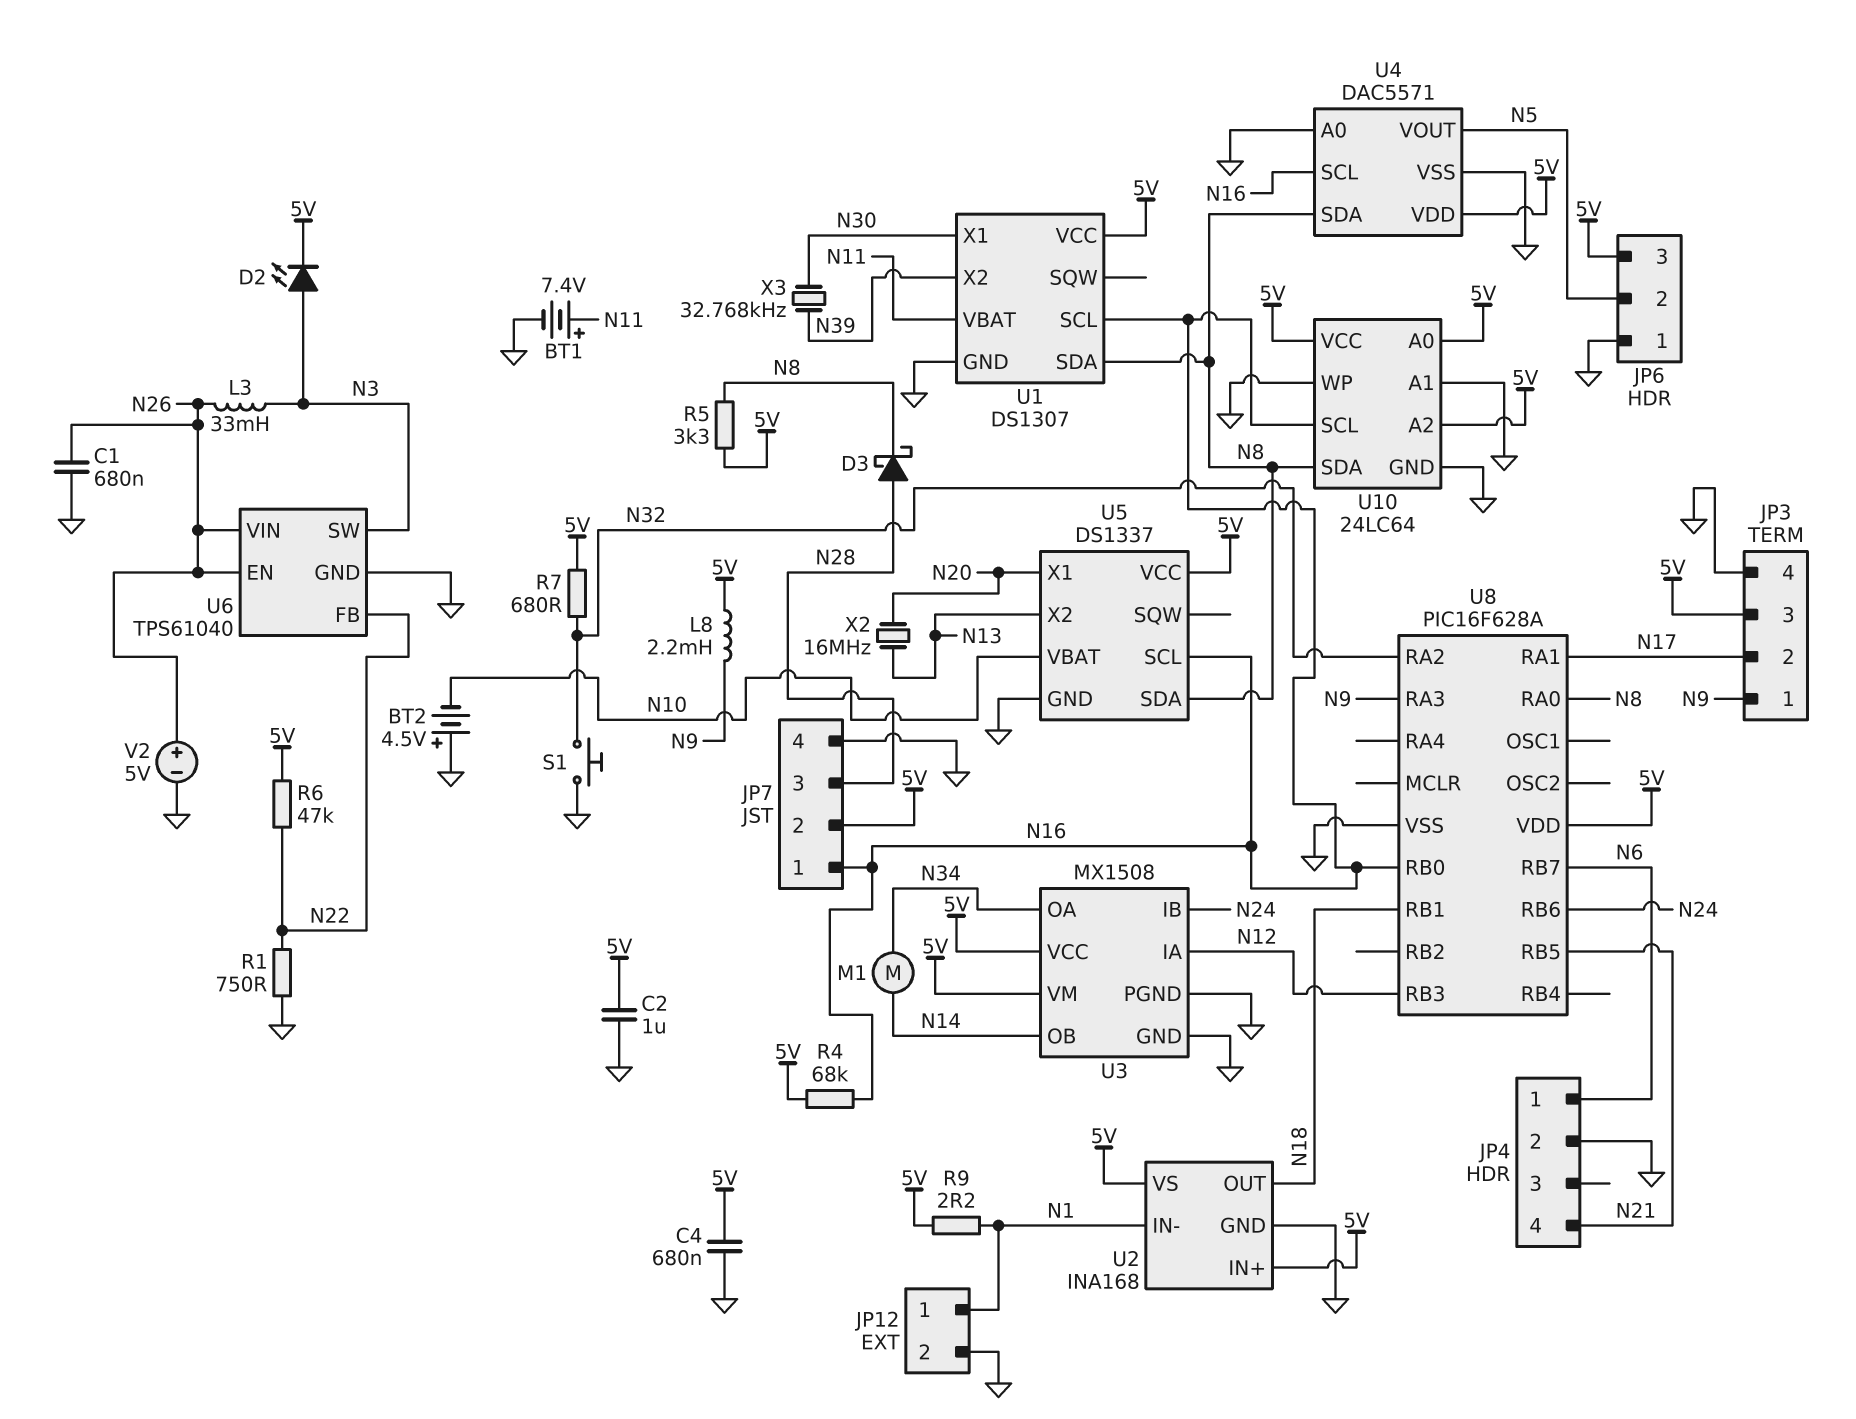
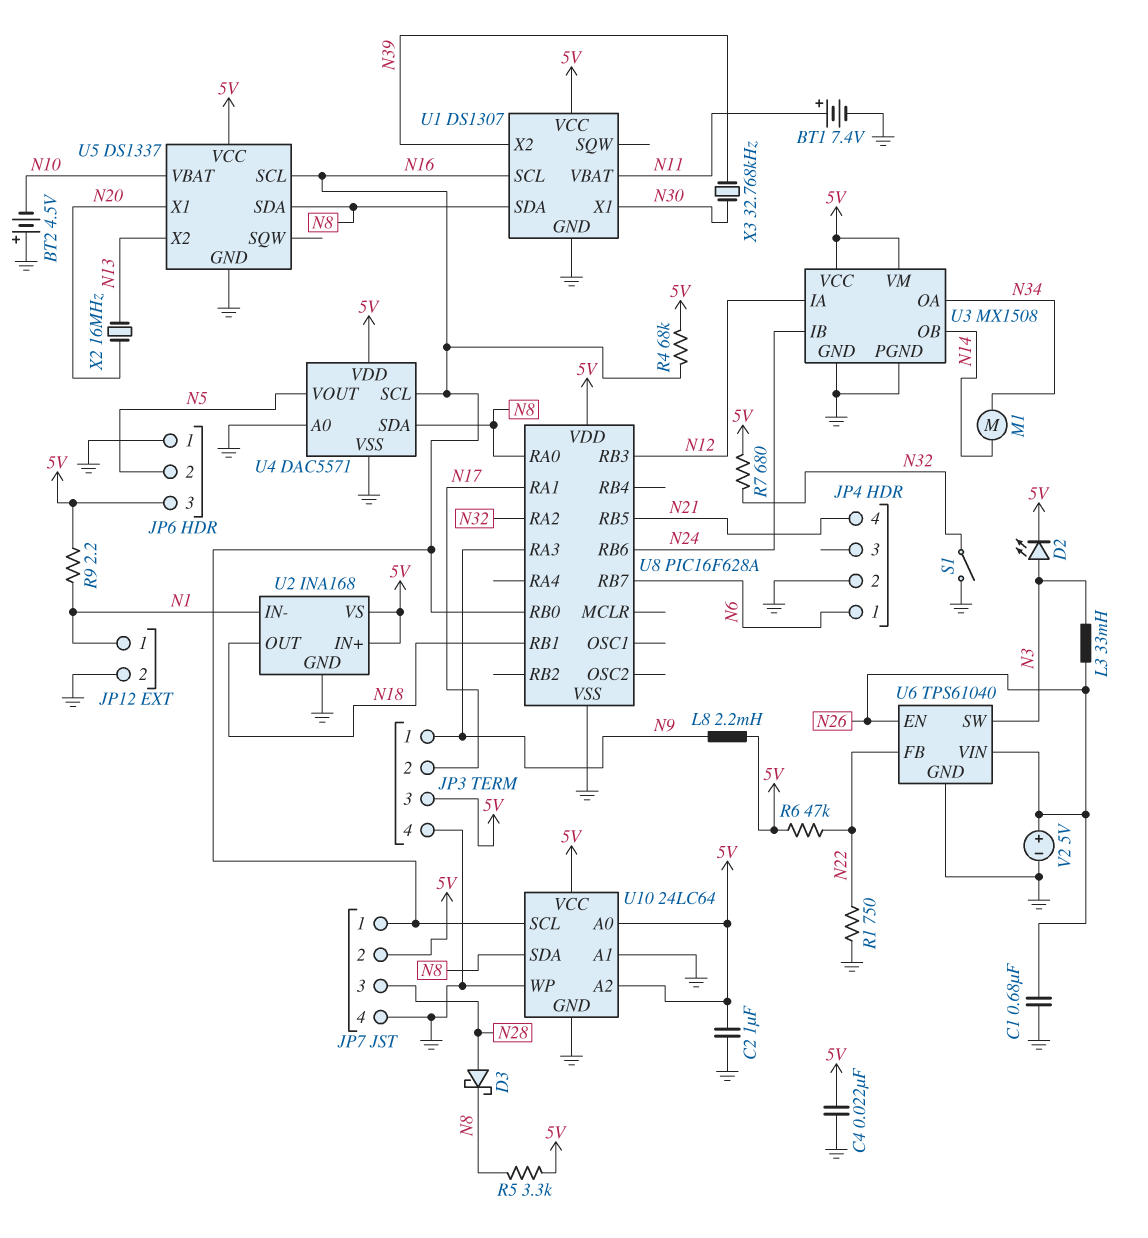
C4: 680nF (5V, GND) -> 22nF (5V, GND)
S1: button (GND, N32) -> switch (GND, N32)

